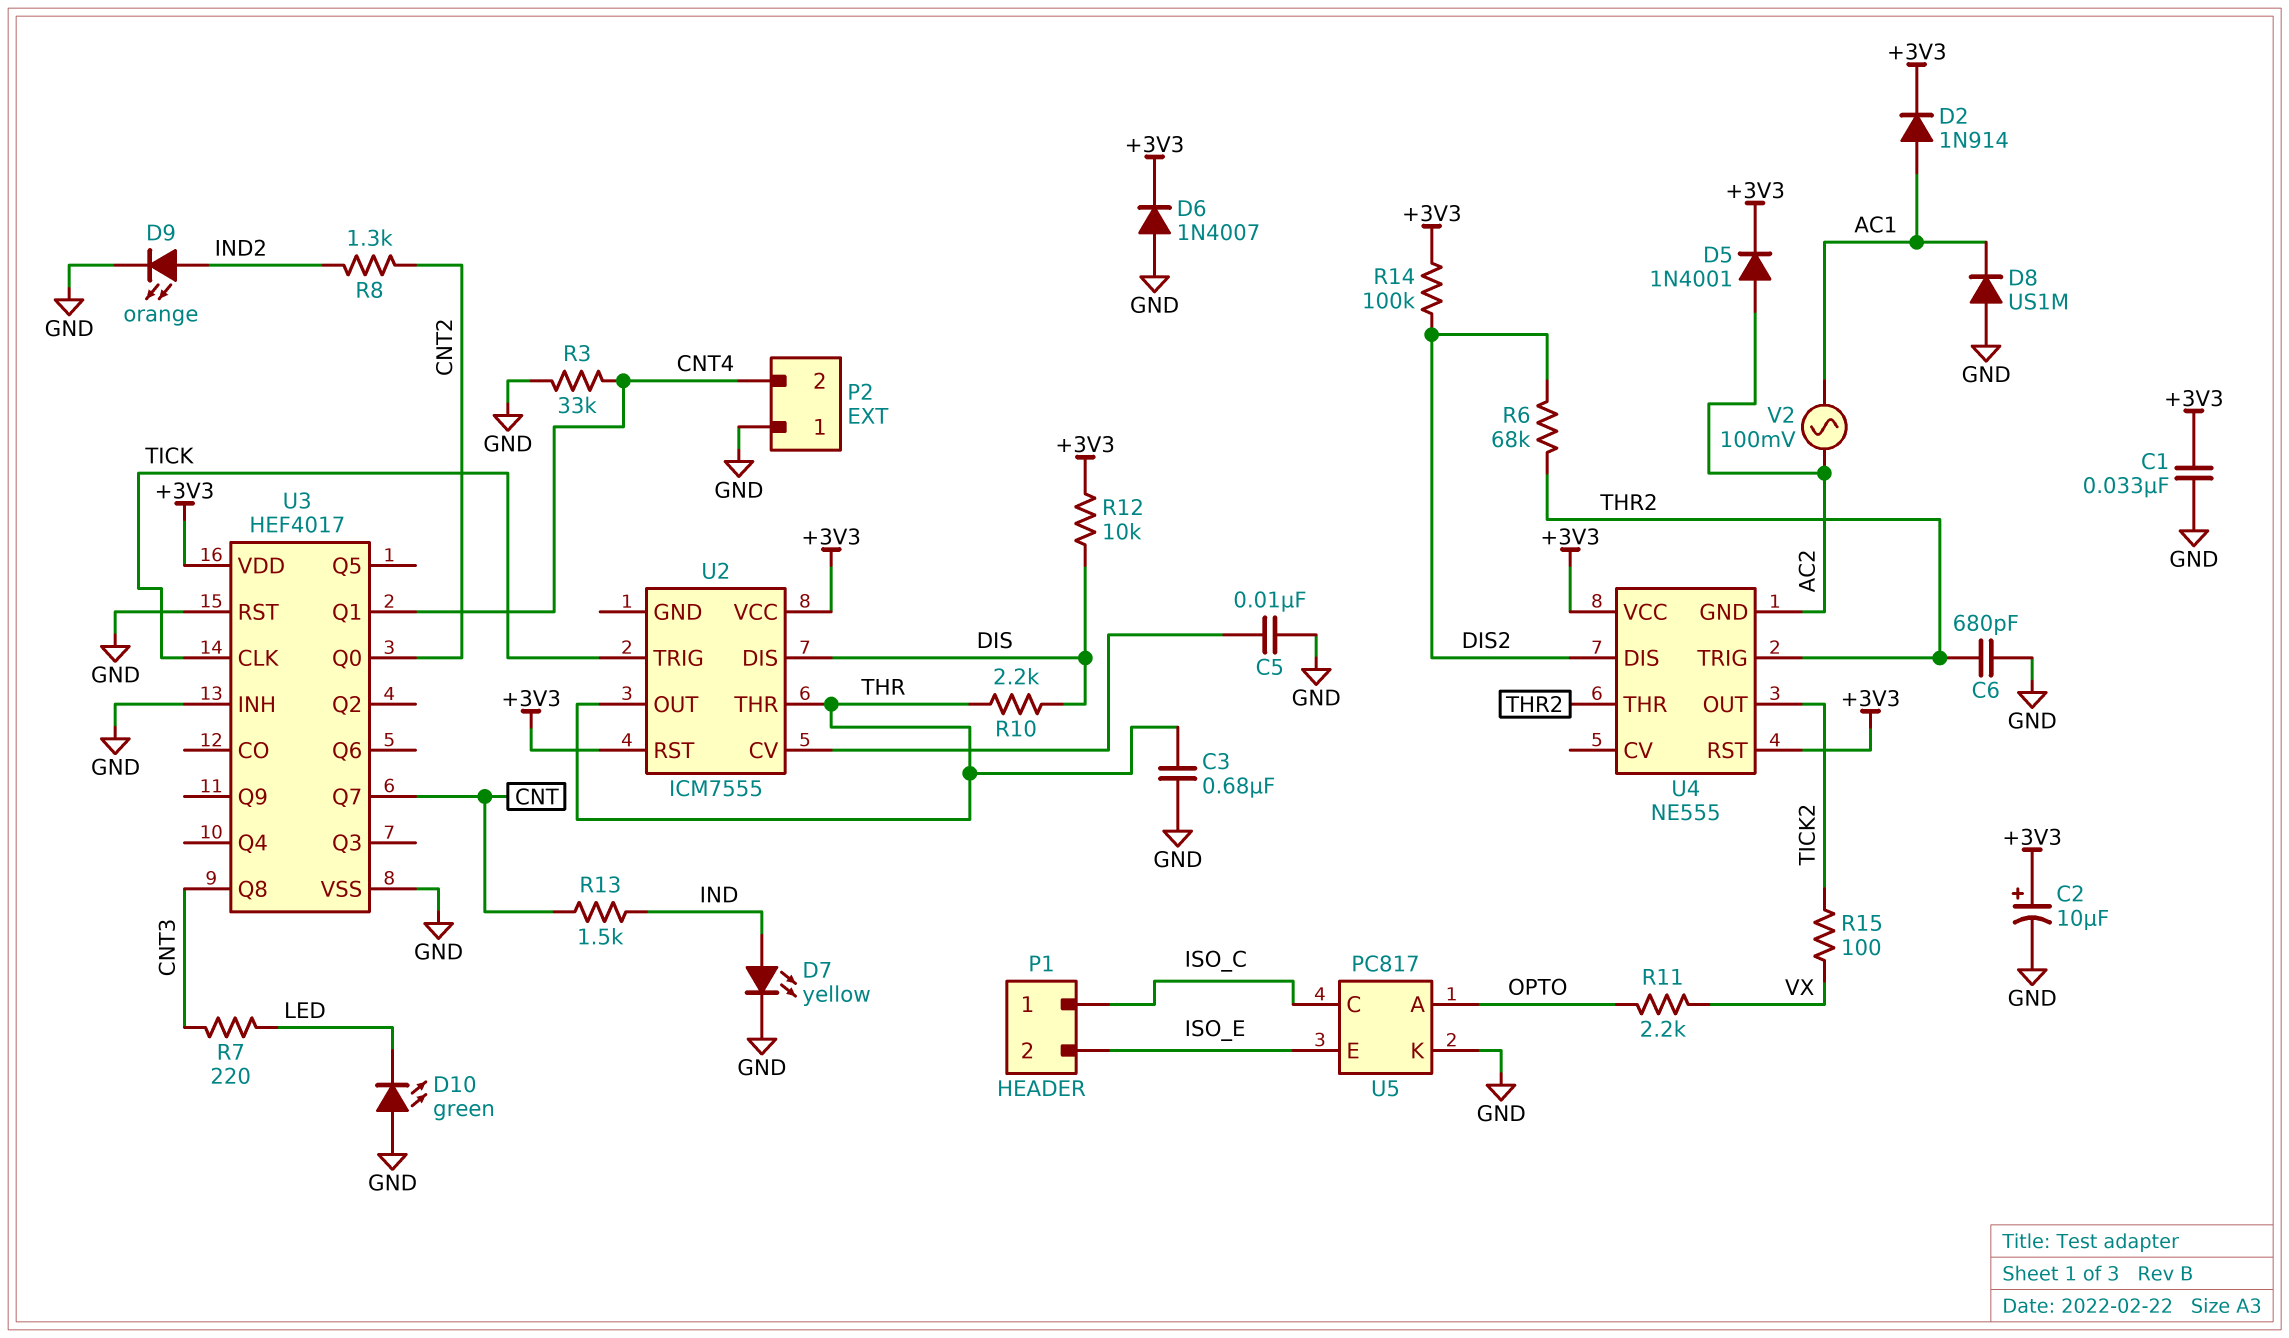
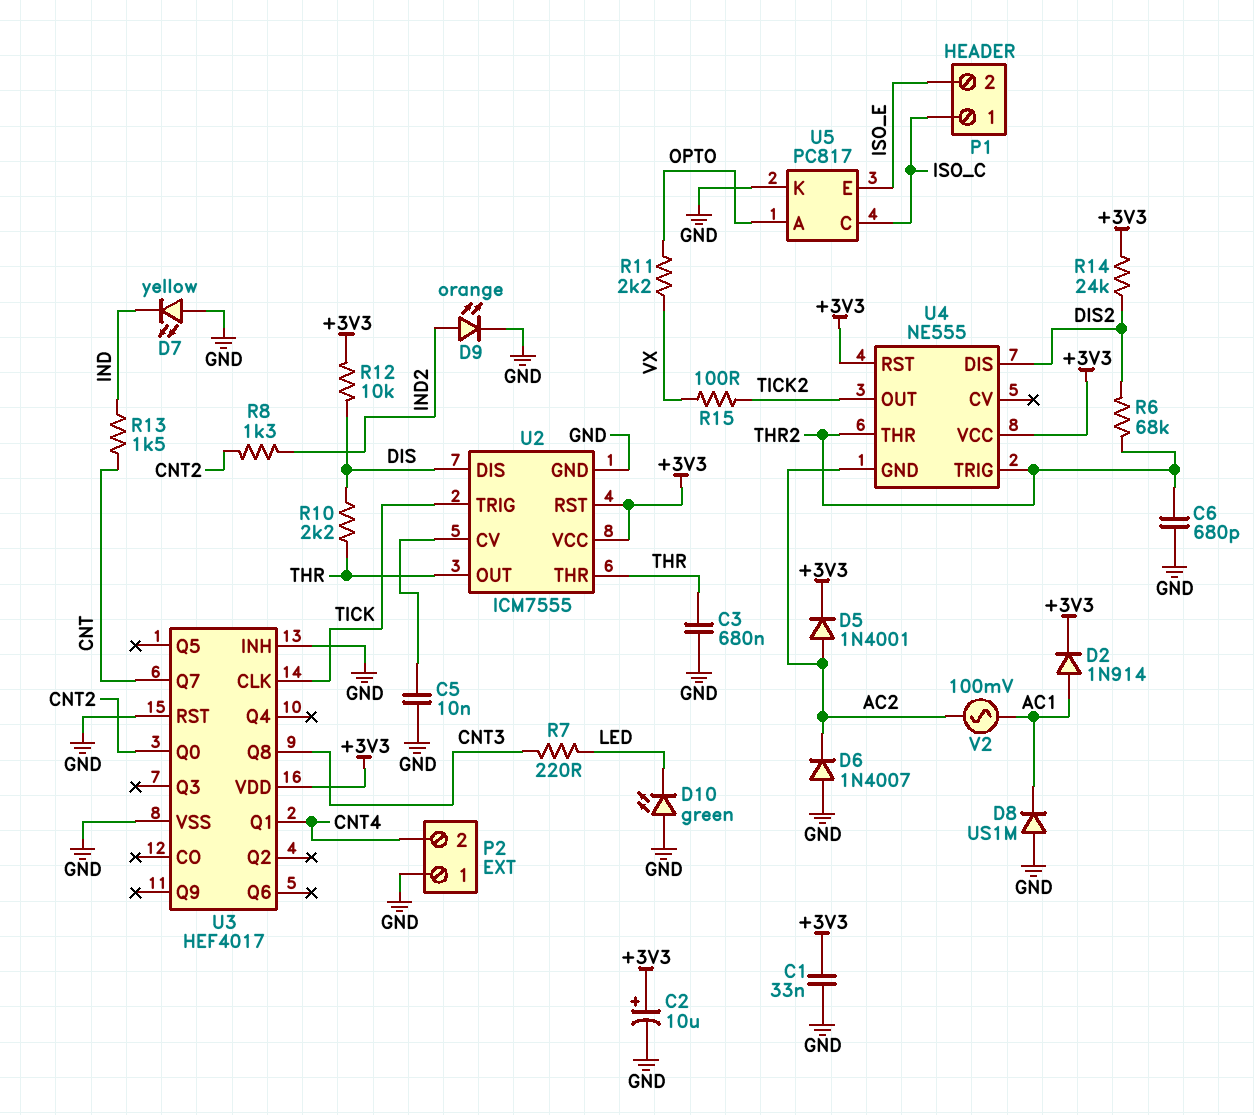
D6: diode 1N4007 (A GND, K +3V3) -> diode 1N4007 (A GND, K AC2)
D7: LED yellow (A IND, K GND) -> LED yellow (A GND, K IND)
R3: 33k (CNT4, GND) -> none
R14: 100k (+3V3, DIS2) -> 24k (+3V3, DIS2)
U2 pin GND: none -> GND

